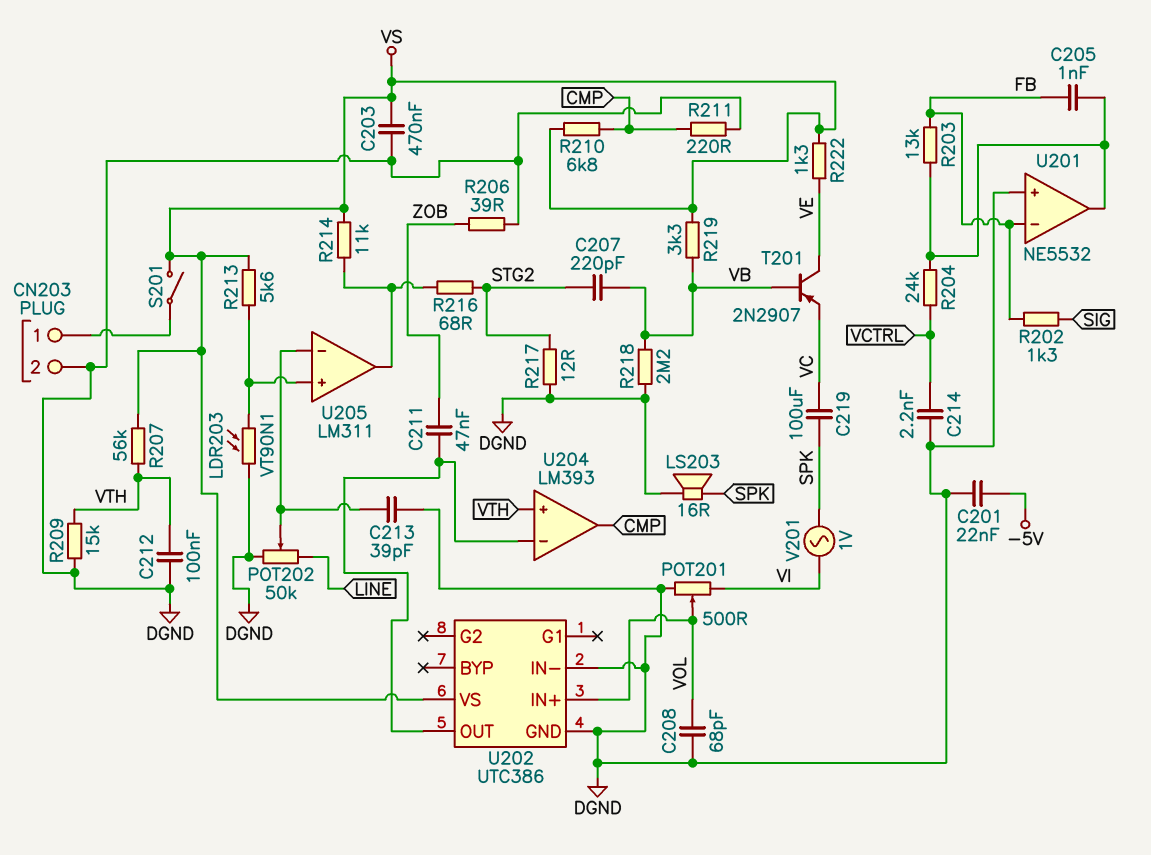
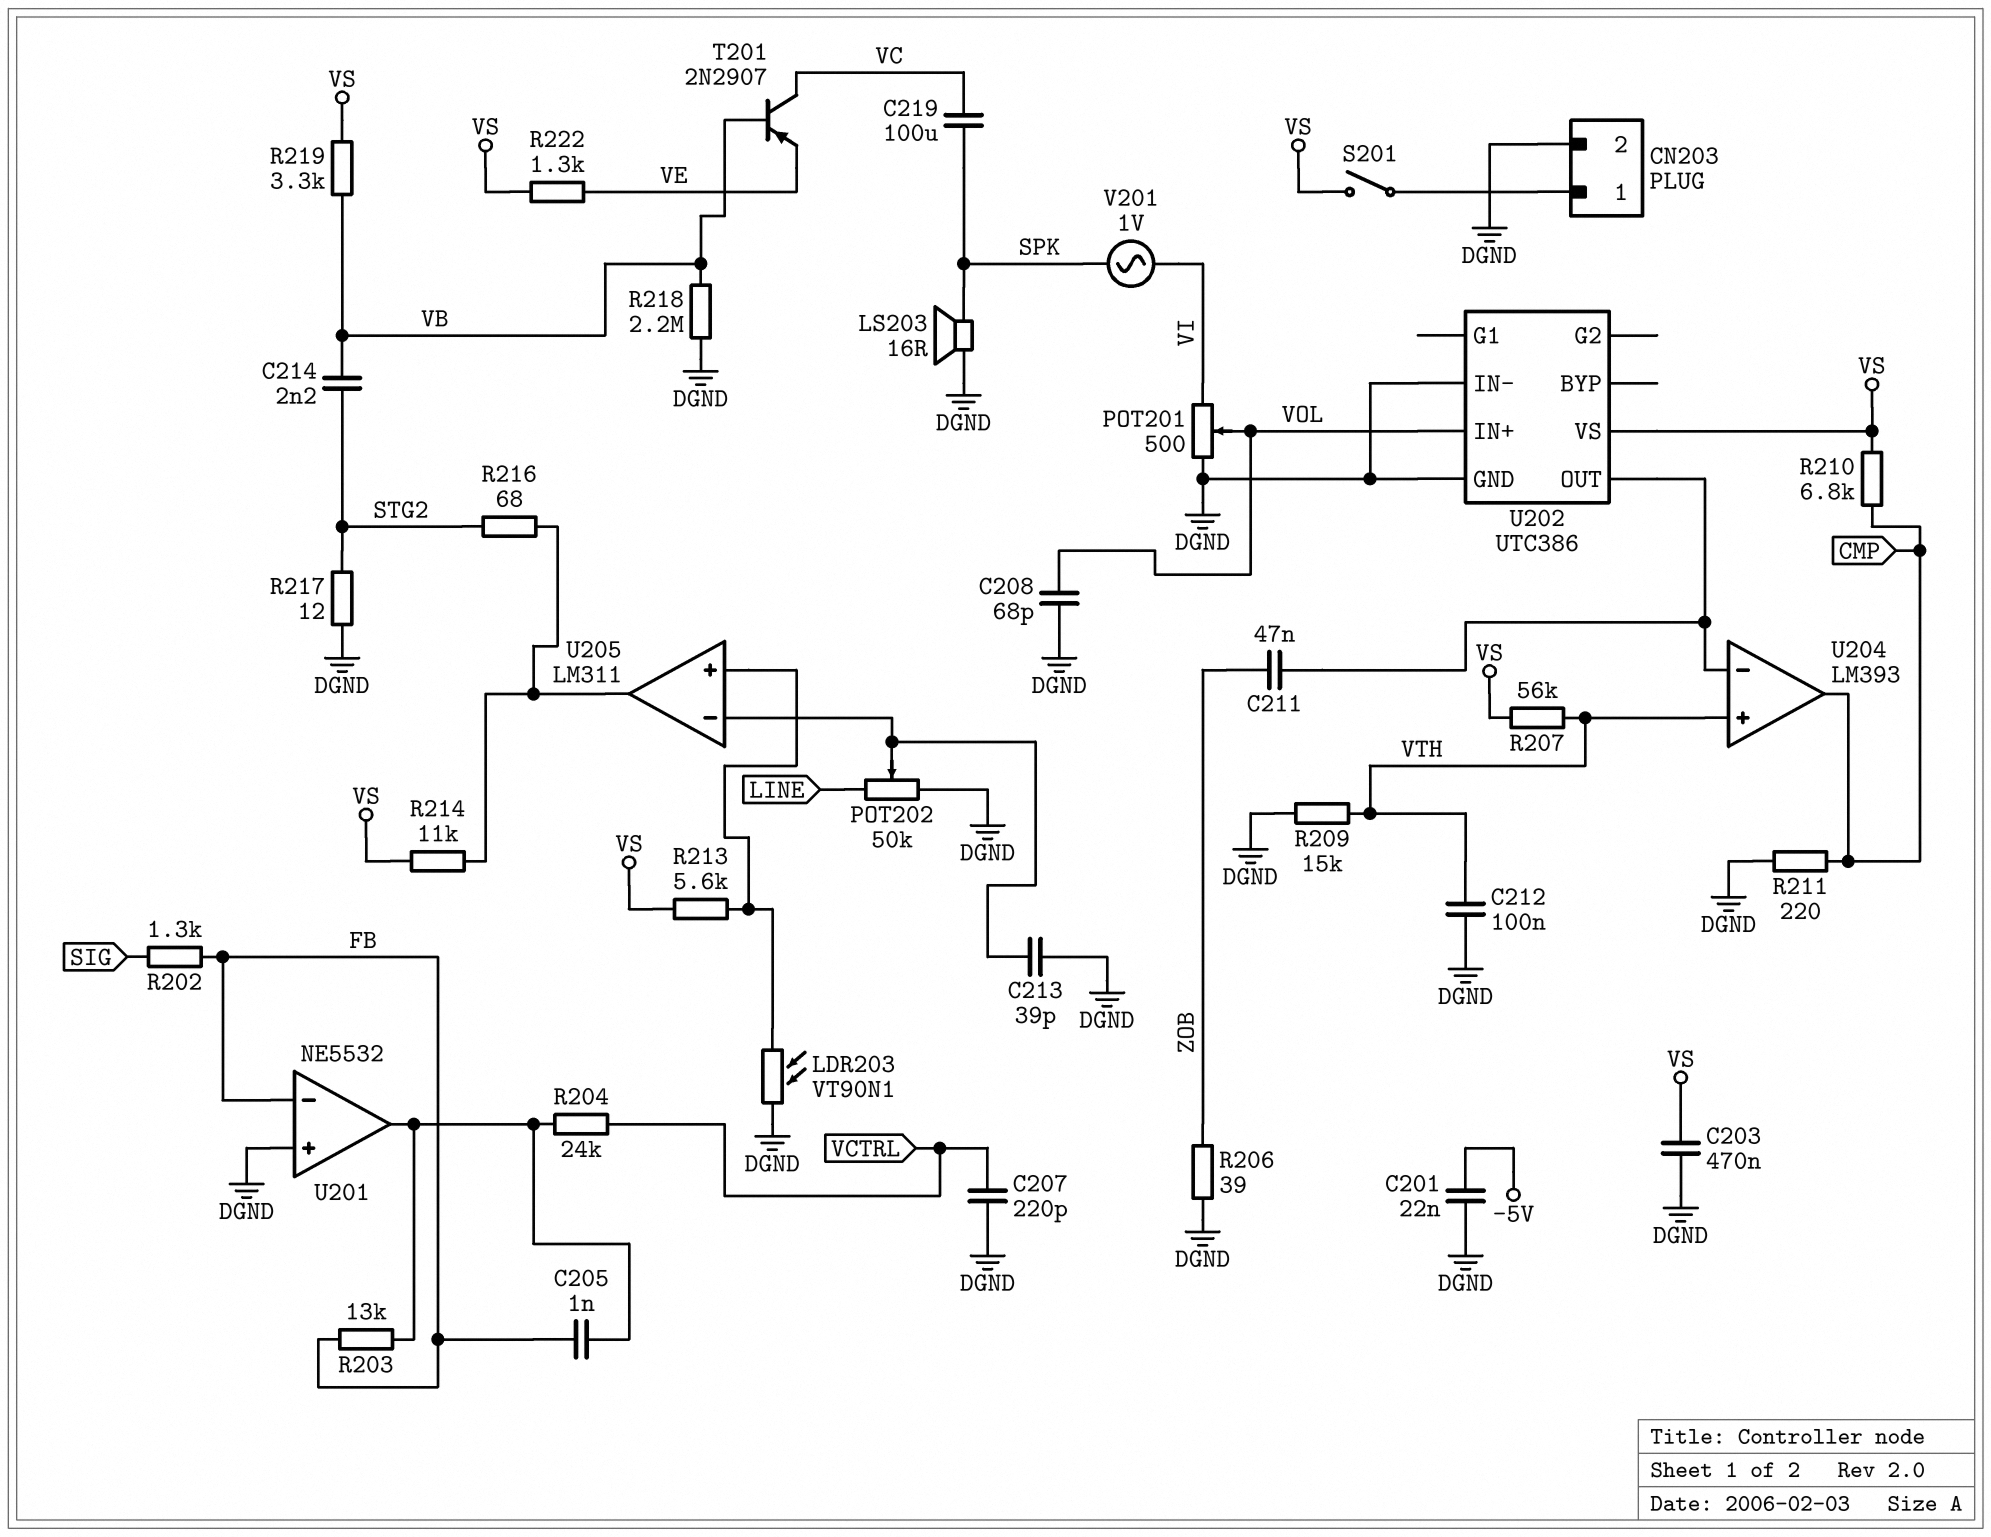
C207: 220pF (STG2, VB) -> 220pF (DGND, VCTRL)
C214: 2.2nF (DGND, VCTRL) -> 2.2nF (STG2, VB)
T201: PNP 2N2907 (B VB, C VE, E VC) -> PNP 2N2907 (B VB, C VC, E VE)

